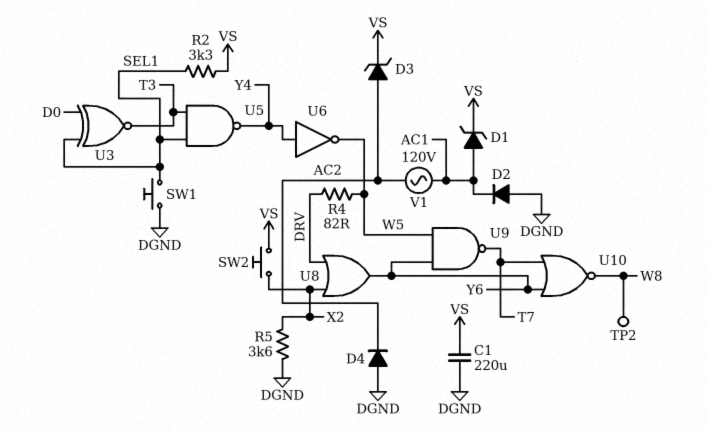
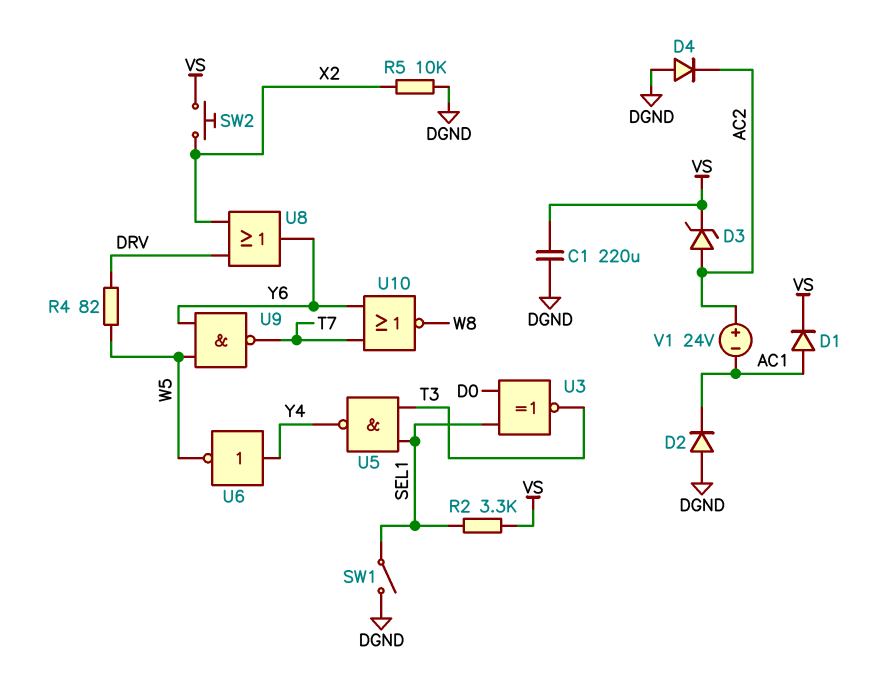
D1: zener (A AC1, K VS) -> diode (A AC1, K VS)
R5: 3.6k (DGND, X2) -> 10k (DGND, X2)
SW1: button (DGND, SEL1) -> switch (DGND, SEL1)
TP2: test point (W8) -> none
V1: AC 120V (AC1, AC2) -> 24V (plus AC2, minus AC1)

